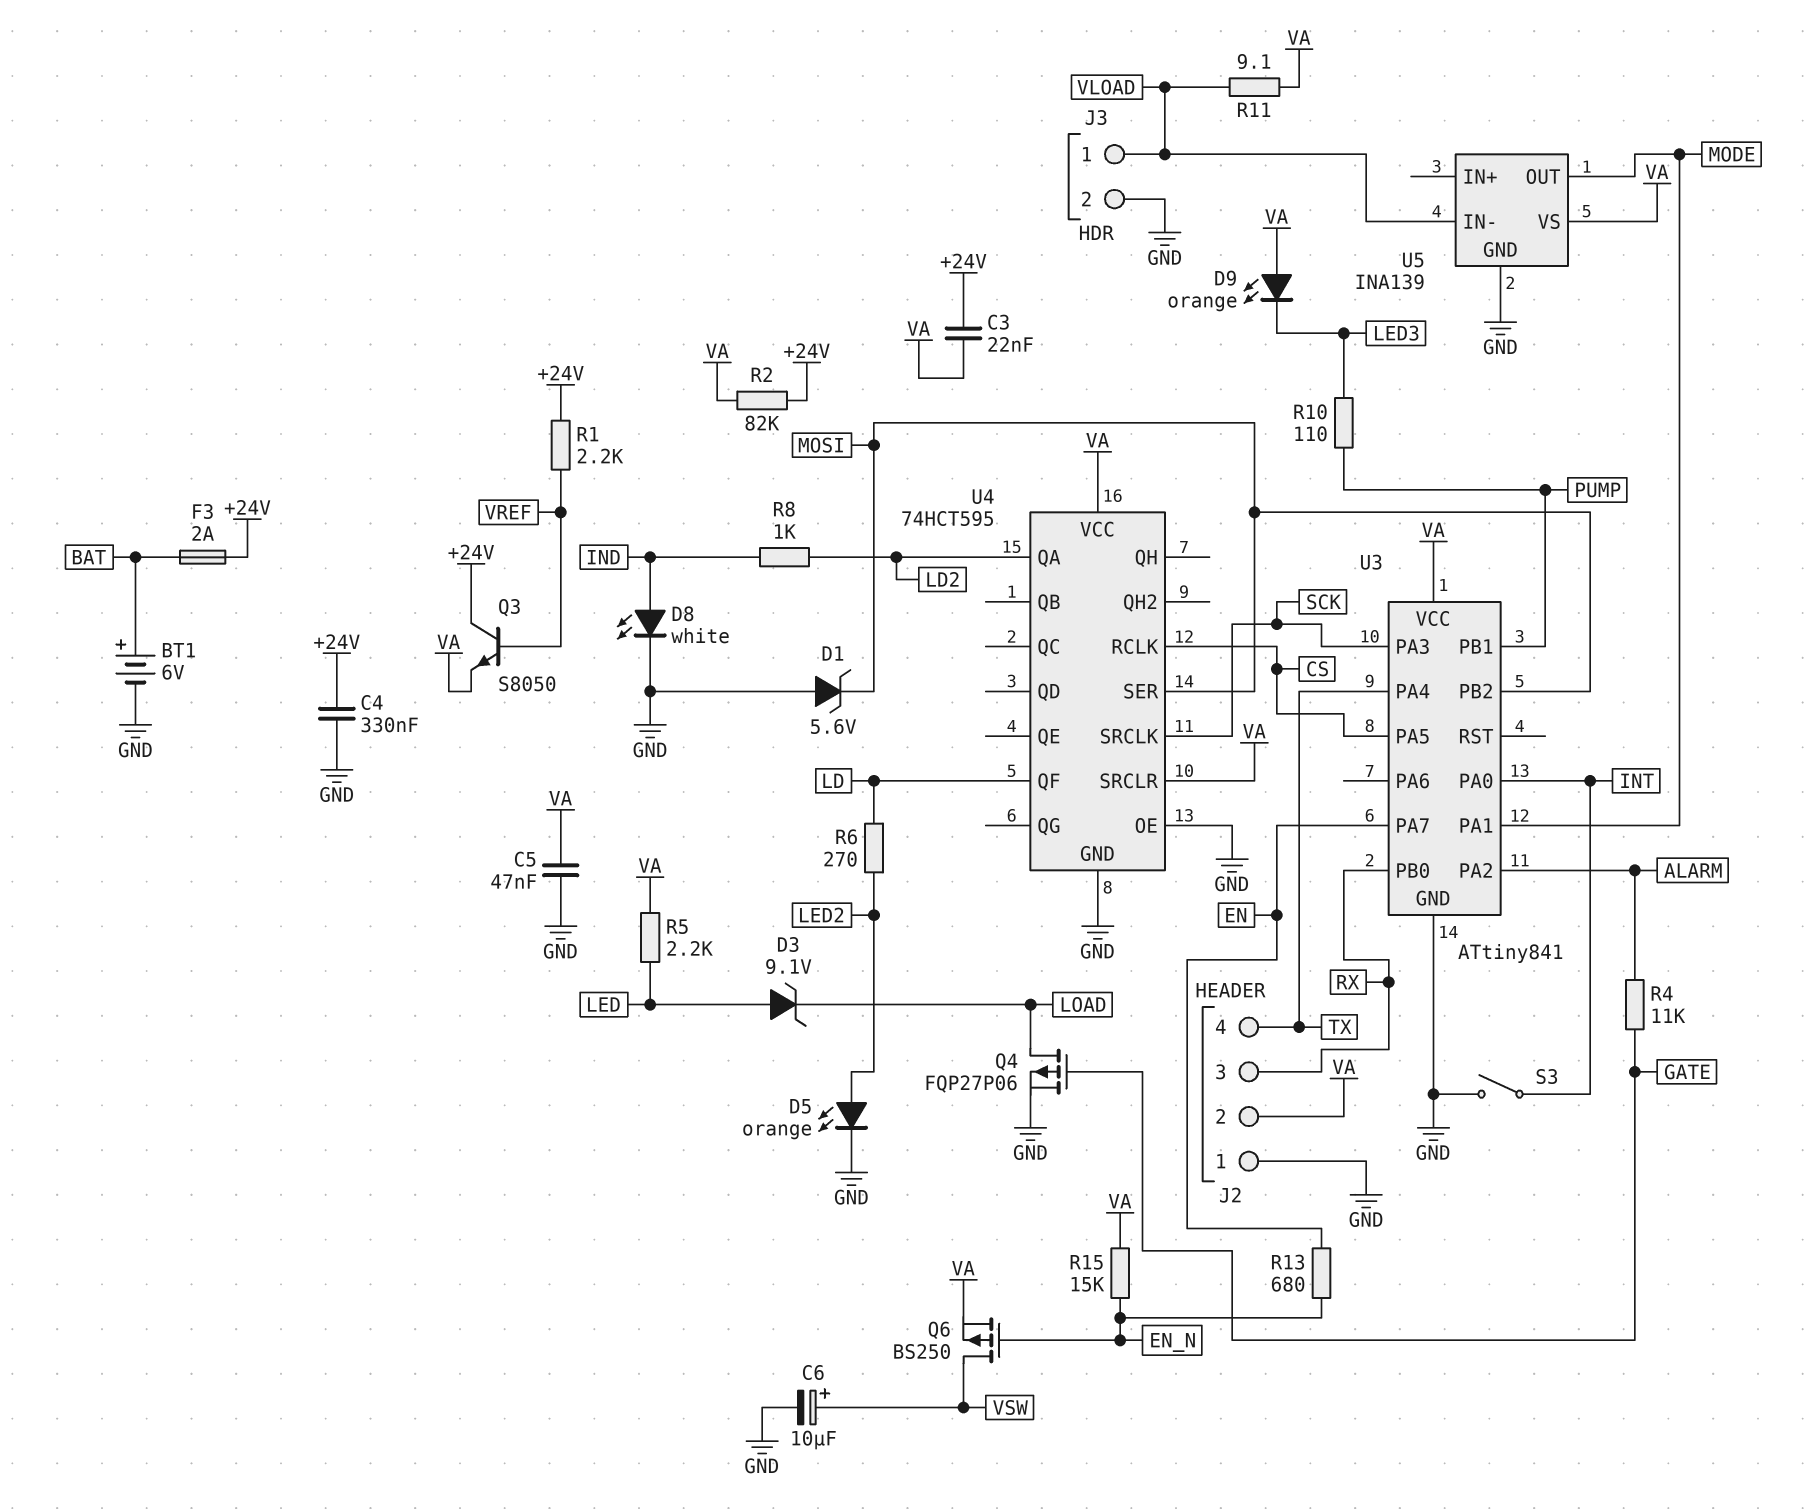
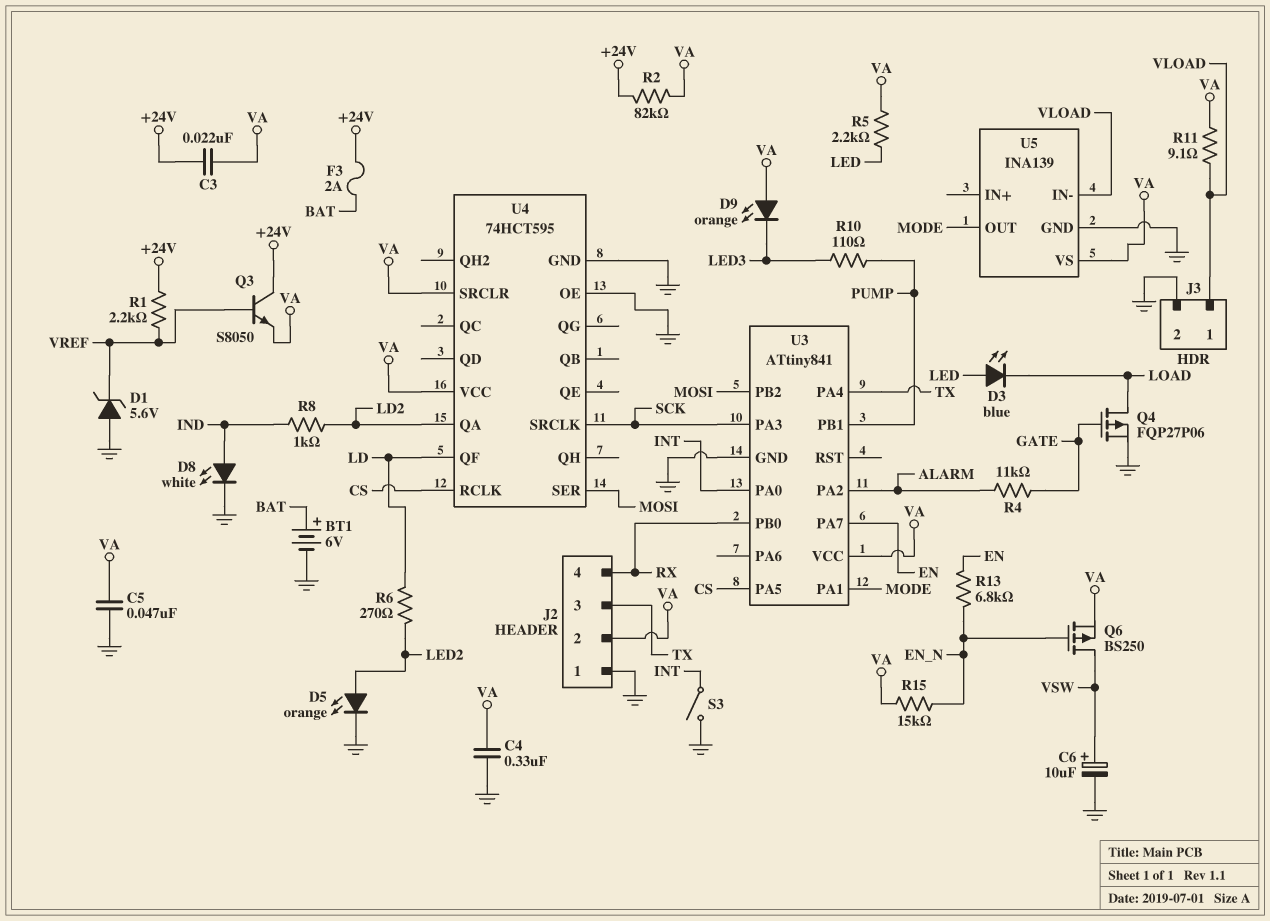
C4: 330nF (+24V, GND) -> 330nF (GND, VA)
D1: zener 5.6V (A GND, K MOSI) -> zener 5.6V (A GND, K VREF)
D3: zener 9.1V (A LED, K LOAD) -> LED blue (A LED, K LOAD)
J2 pin 3: RX -> TX
J2 pin 4: TX -> RX
R13: 680 (EN, EN_N) -> 6.8k (EN, EN_N)

